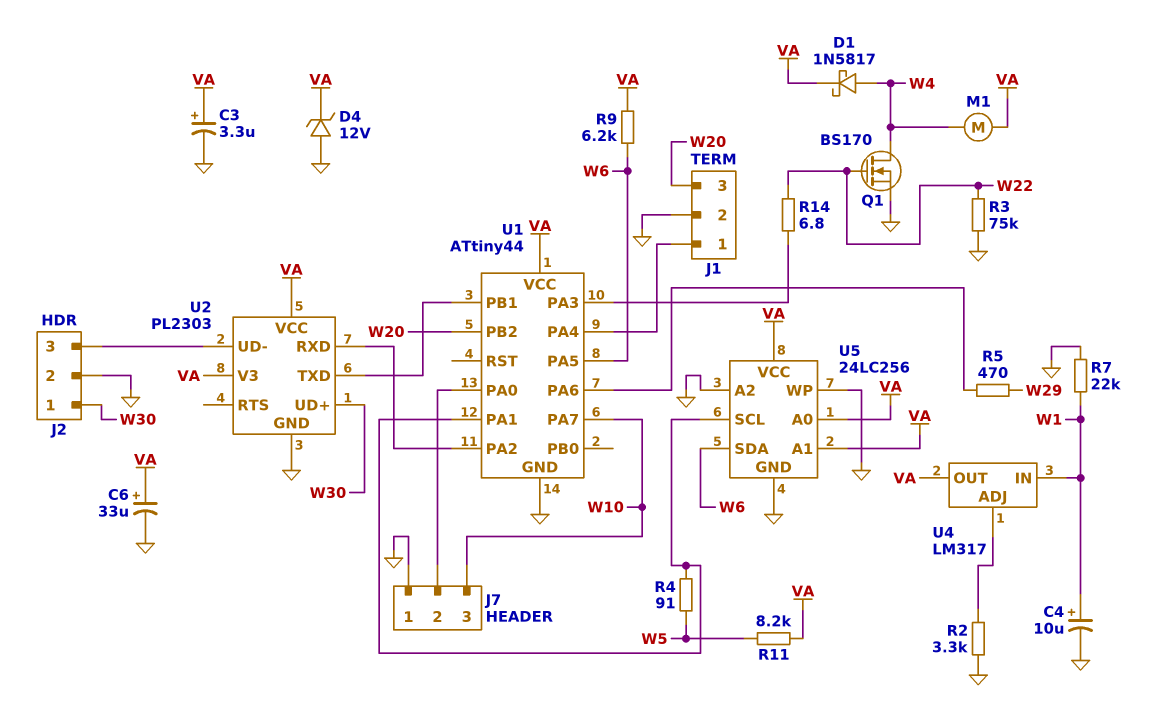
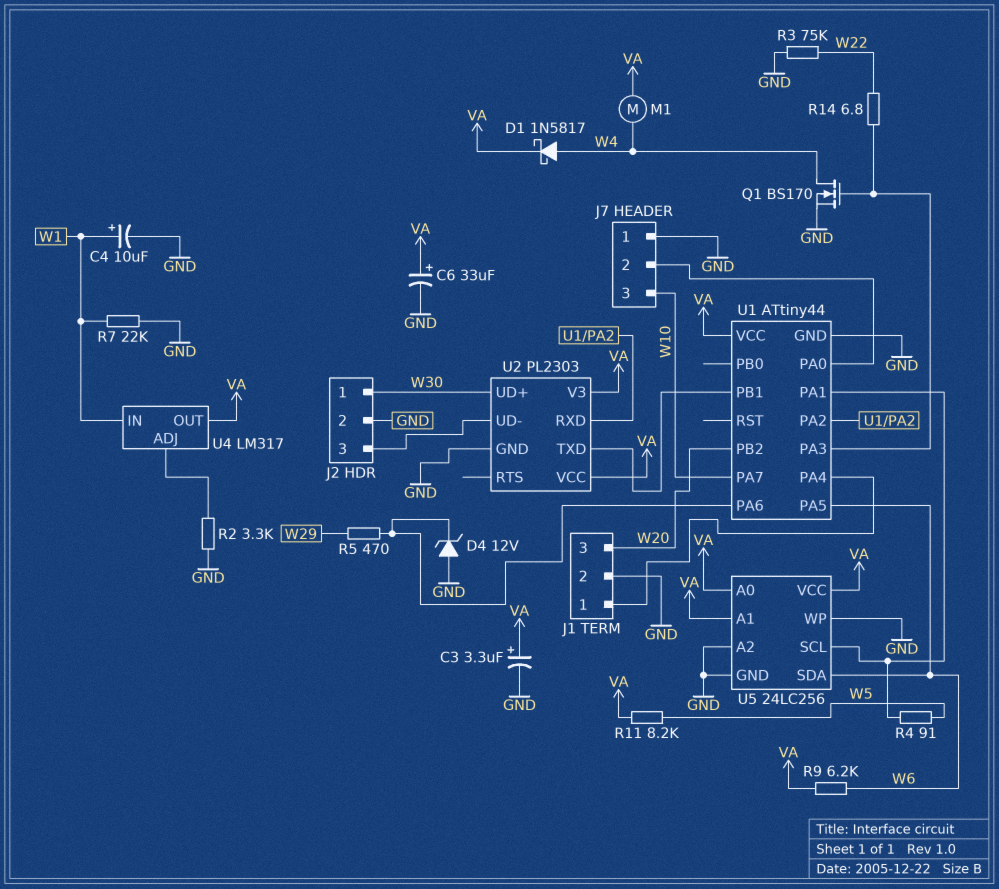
D4: zener 12V (A GND, K VA) -> zener 12V (A GND, K U1/PA6)
Q1: NMOS BS170 (G W22, D W4, S GND) -> NMOS BS170 (G U1/PA3, D W4, S GND)

